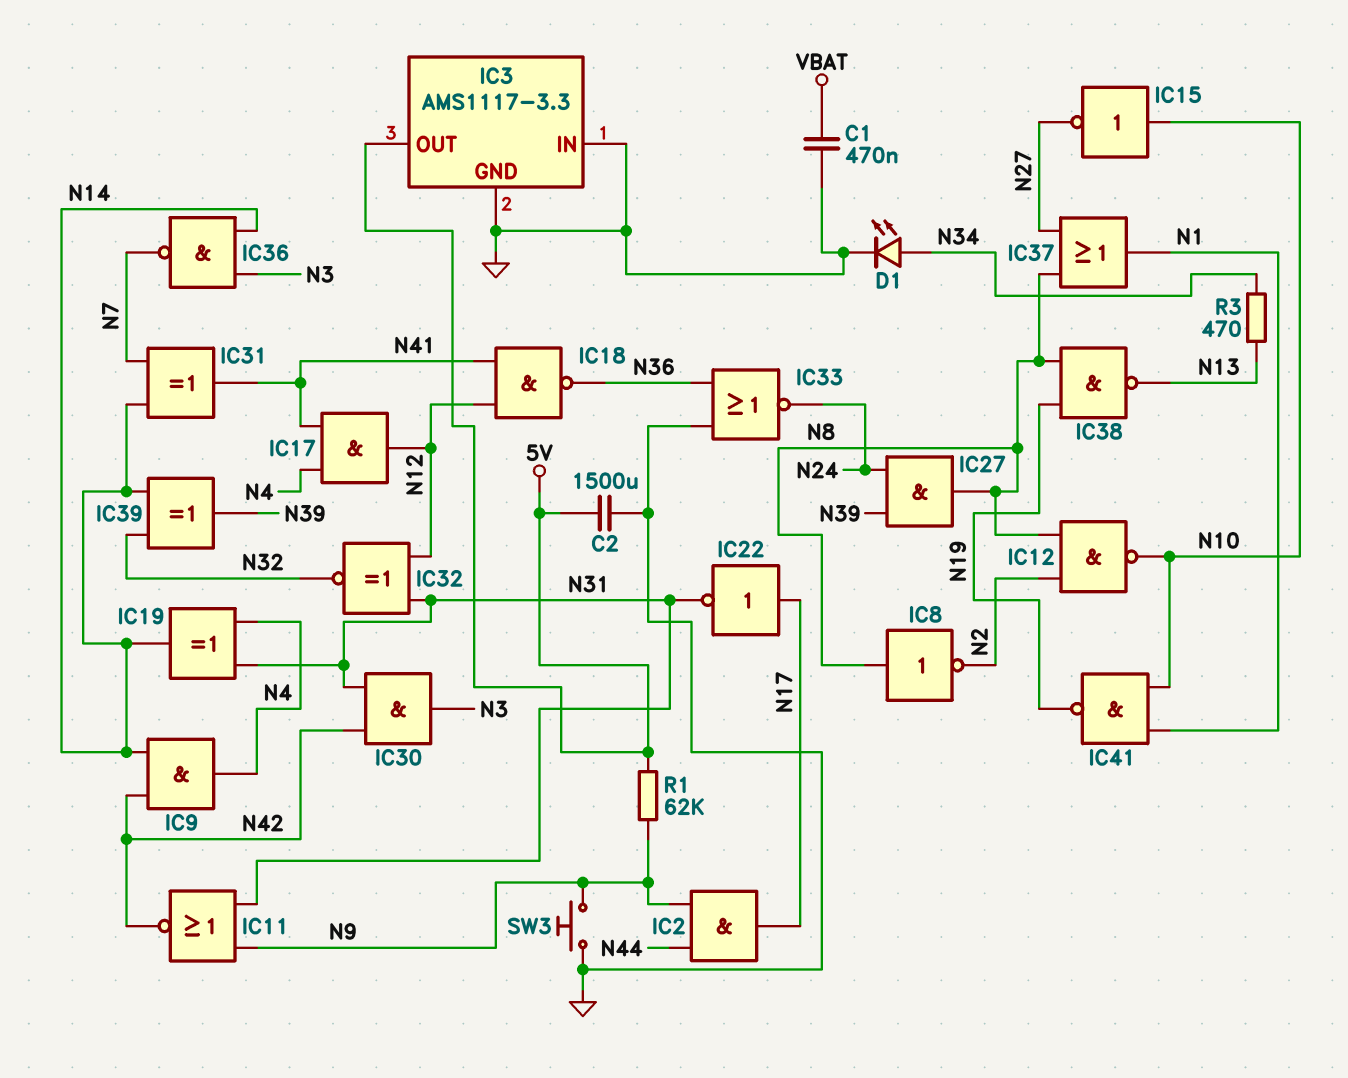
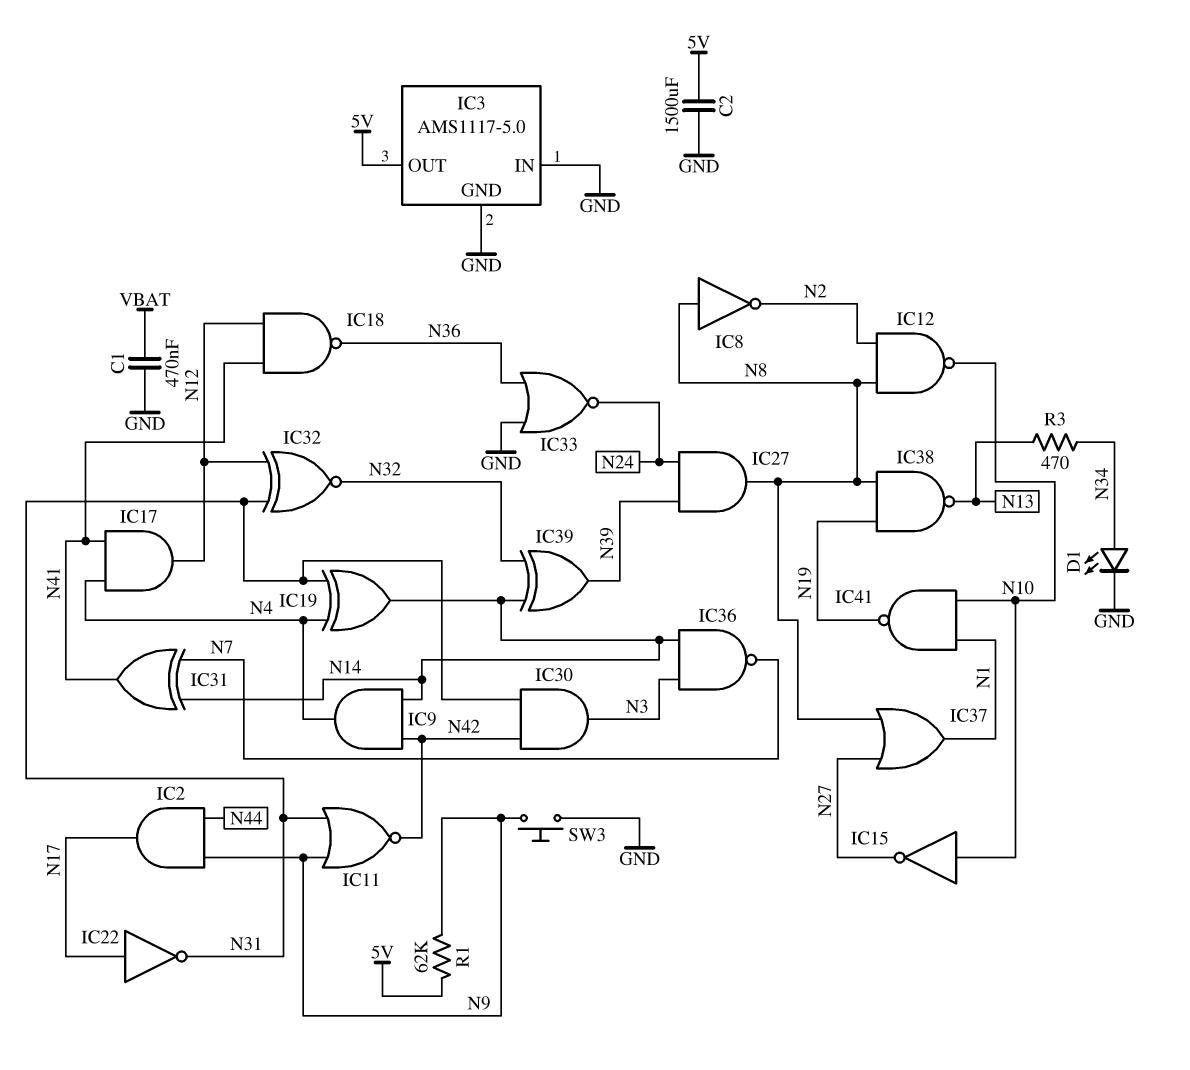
IC3: AMS1117-3.3 -> AMS1117-5.0

